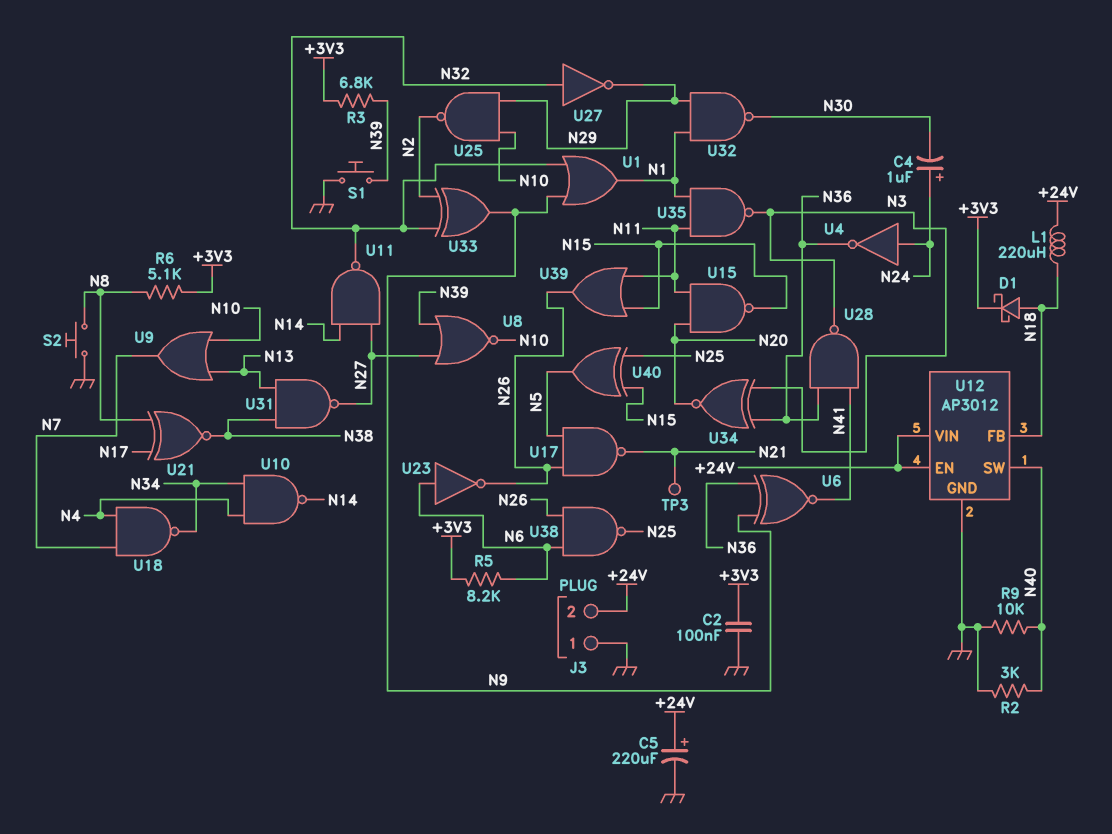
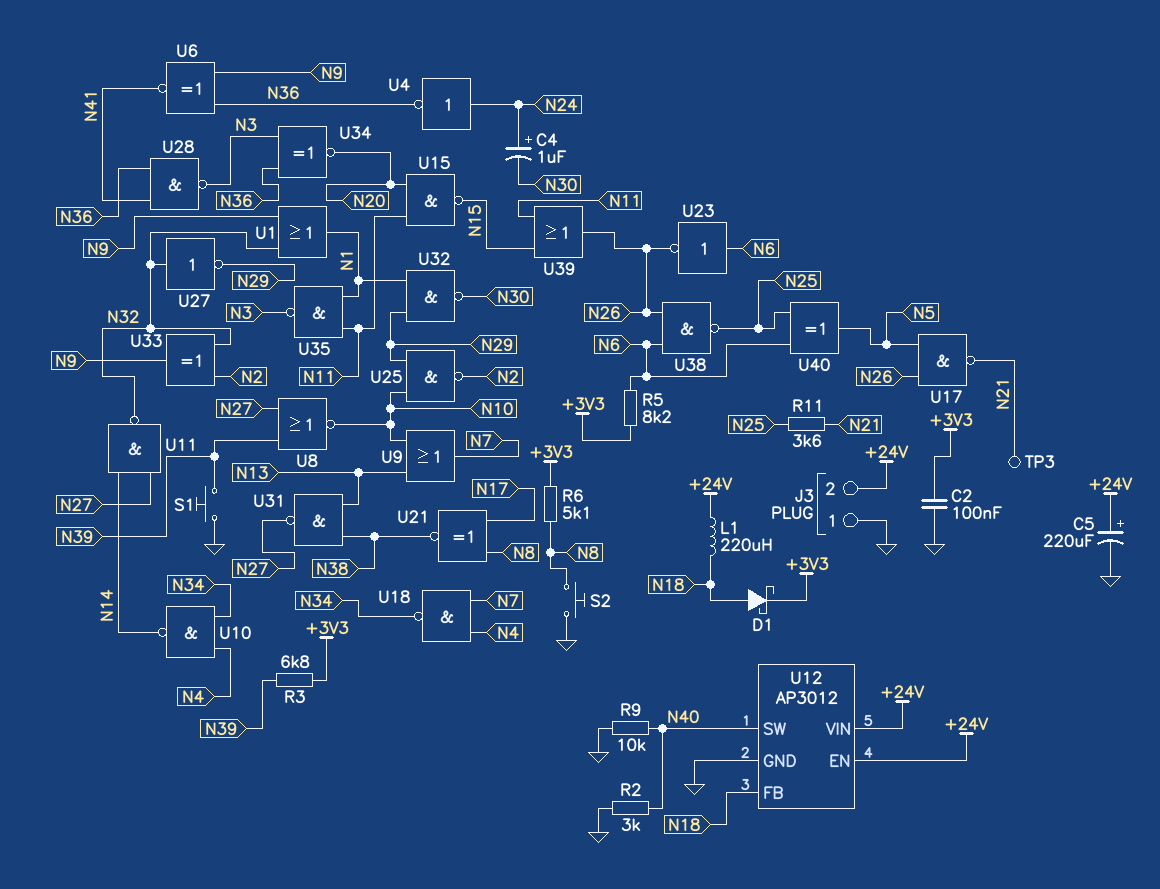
R11: none -> 3.6k (N21, N25)
U40: XOR (in N15, in N25, out N5) -> XOR (in N6, in N25, out N5)

